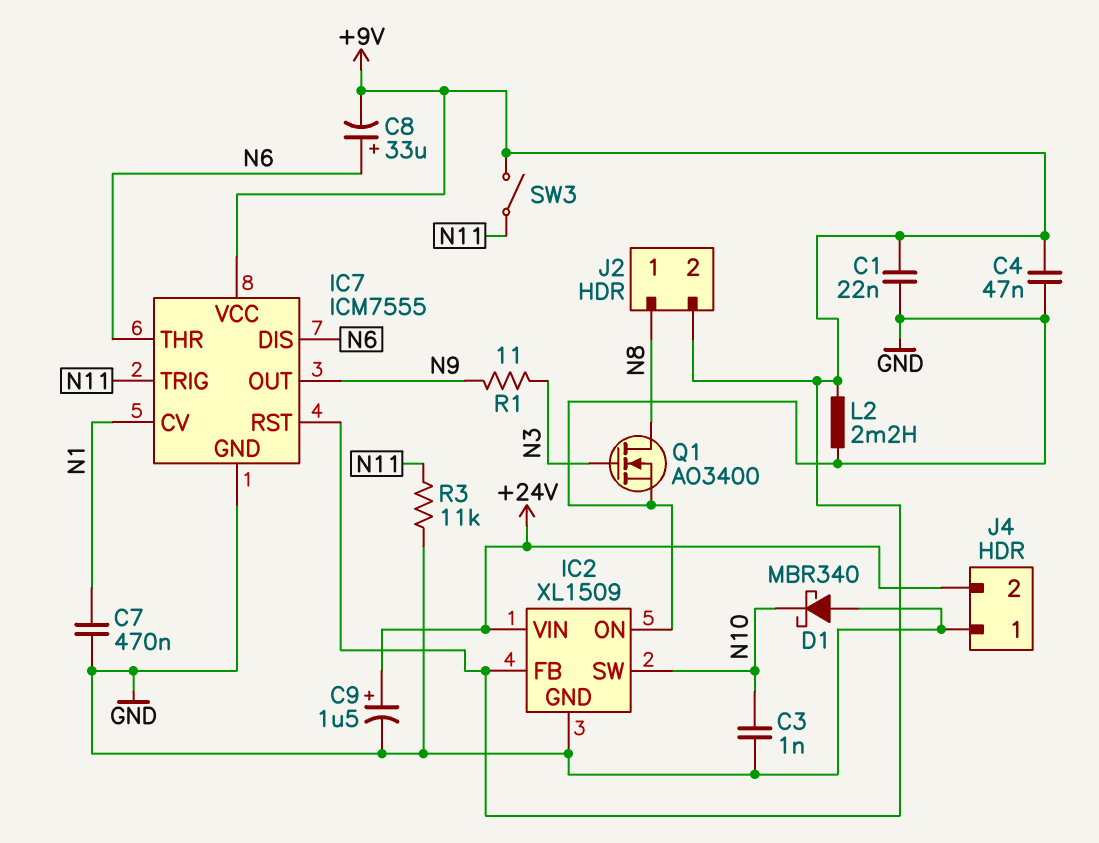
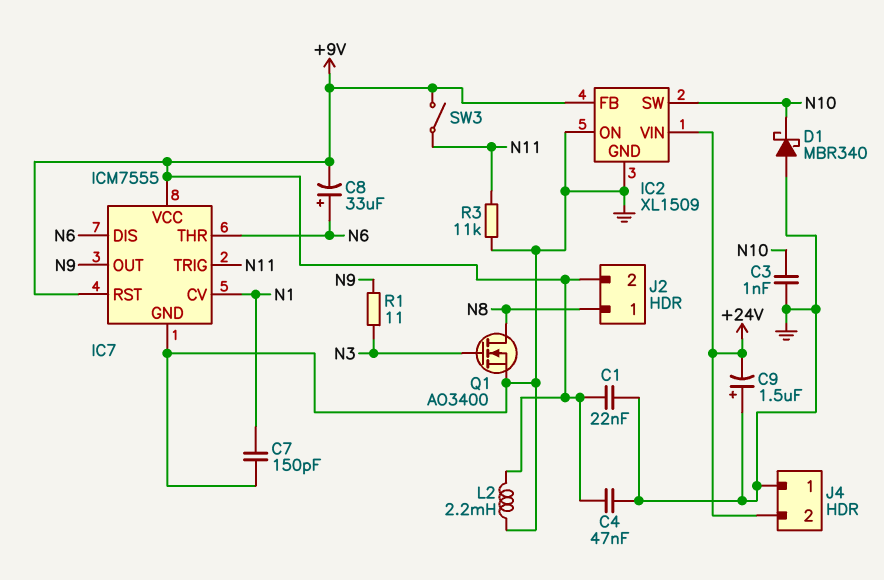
C7: 470nF (GND, N1) -> 150pF (GND, N1)
C9: 1.5uF (plus +24V, minus GND) -> 1.5uF (plus GND, minus +24V)

